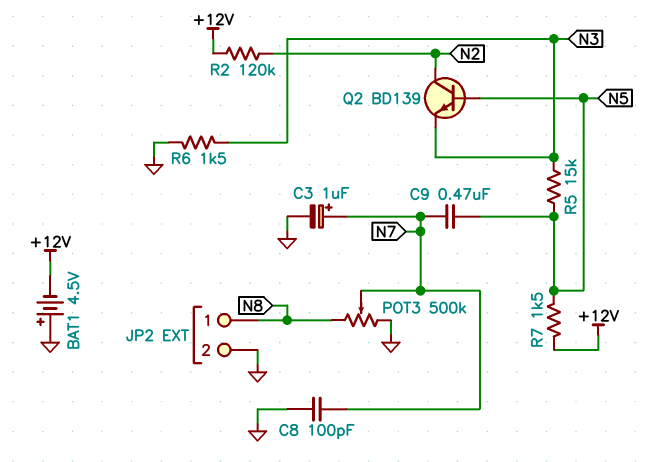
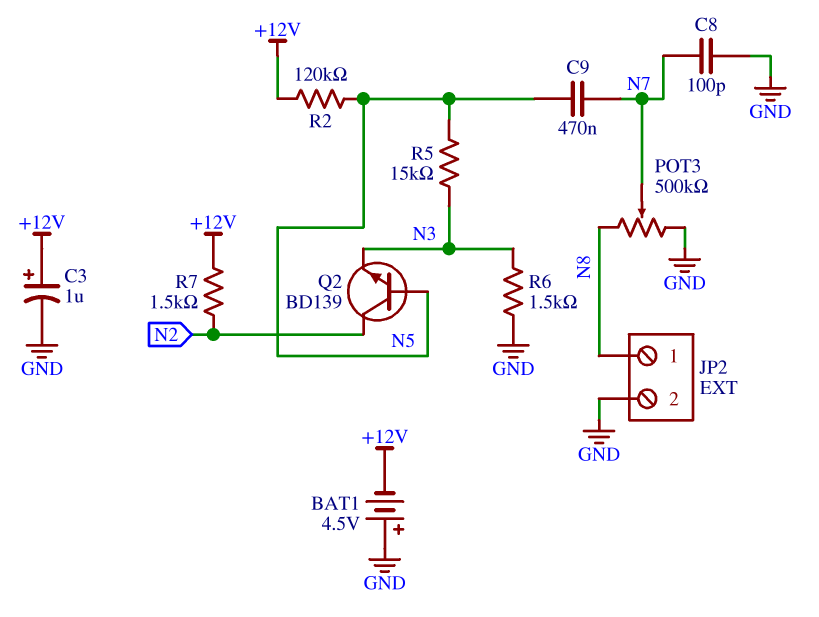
C3: 1uF (plus N7, minus GND) -> 1uF (plus +12V, minus GND)
R2: 120k (+12V, N2) -> 120k (+12V, N5)
R7: 1.5k (+12V, N5) -> 1.5k (+12V, N2)

